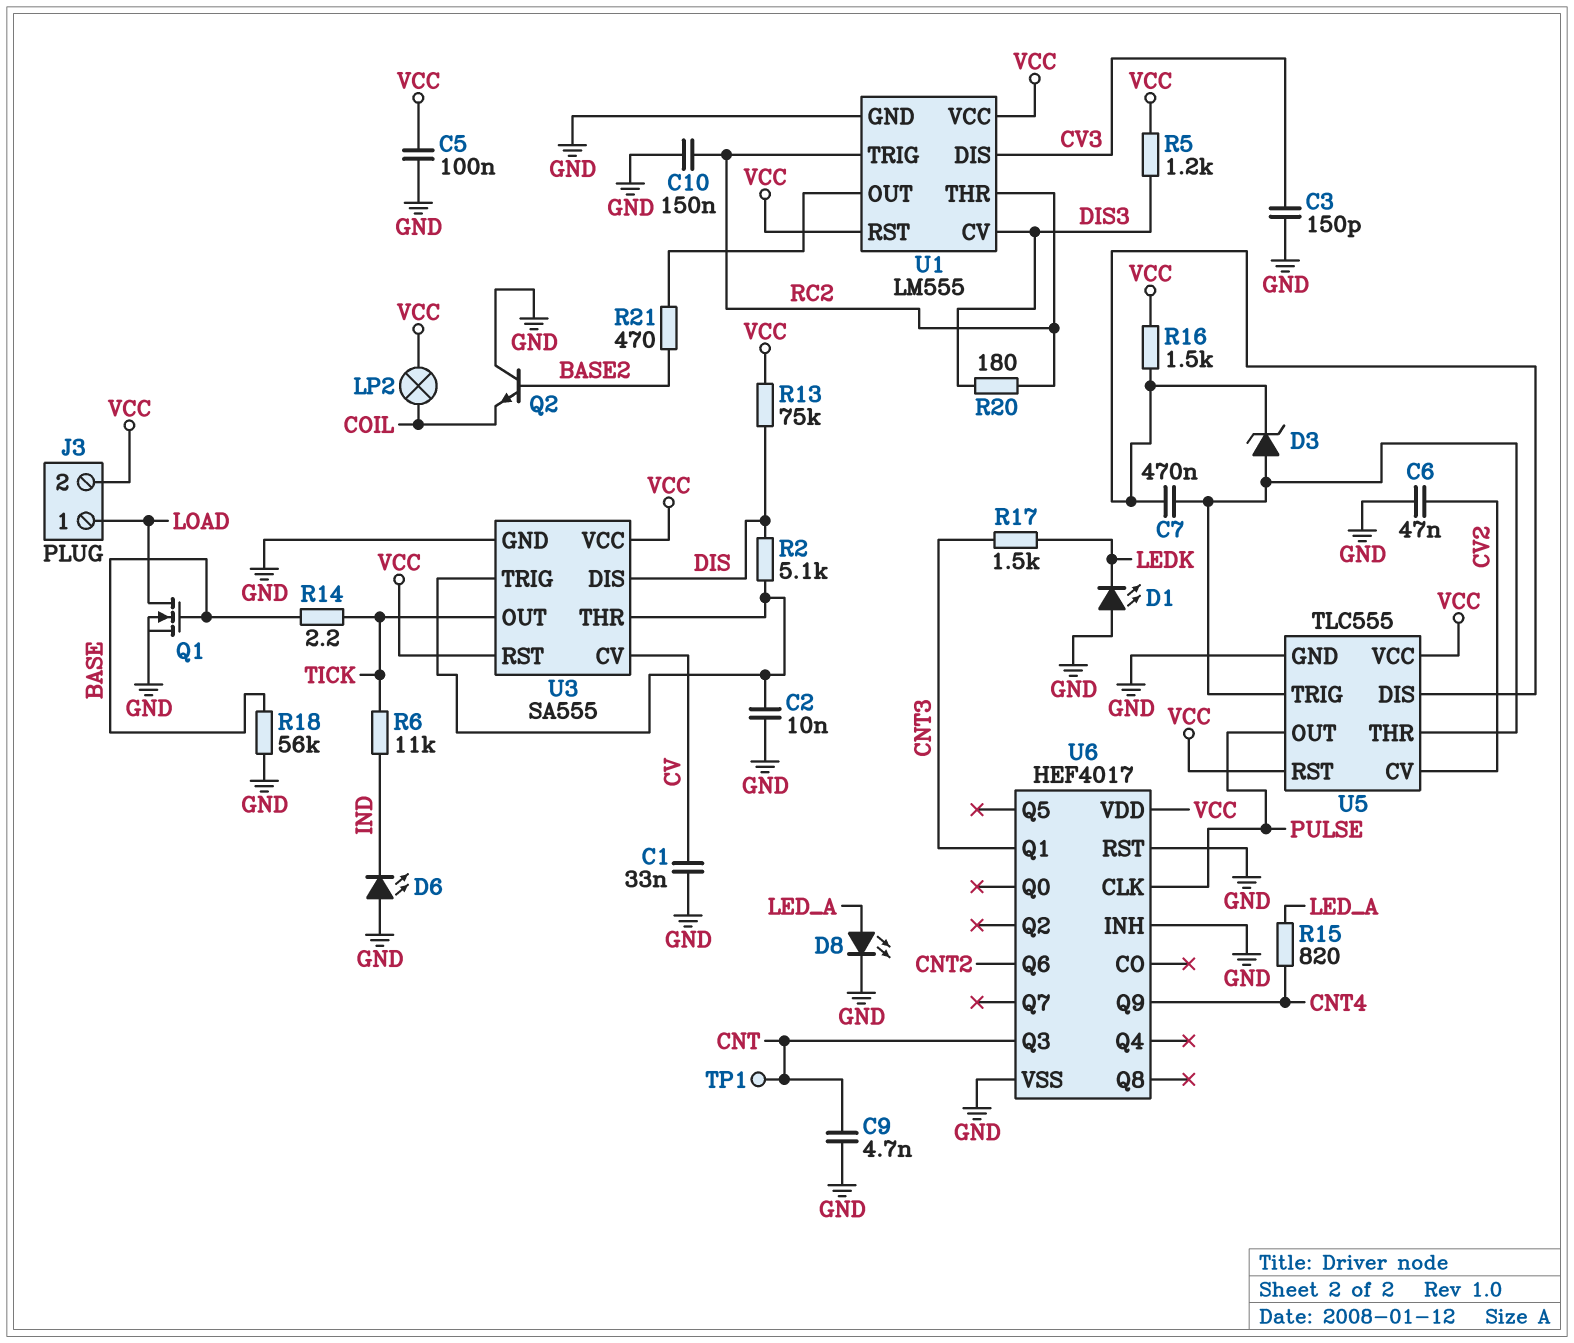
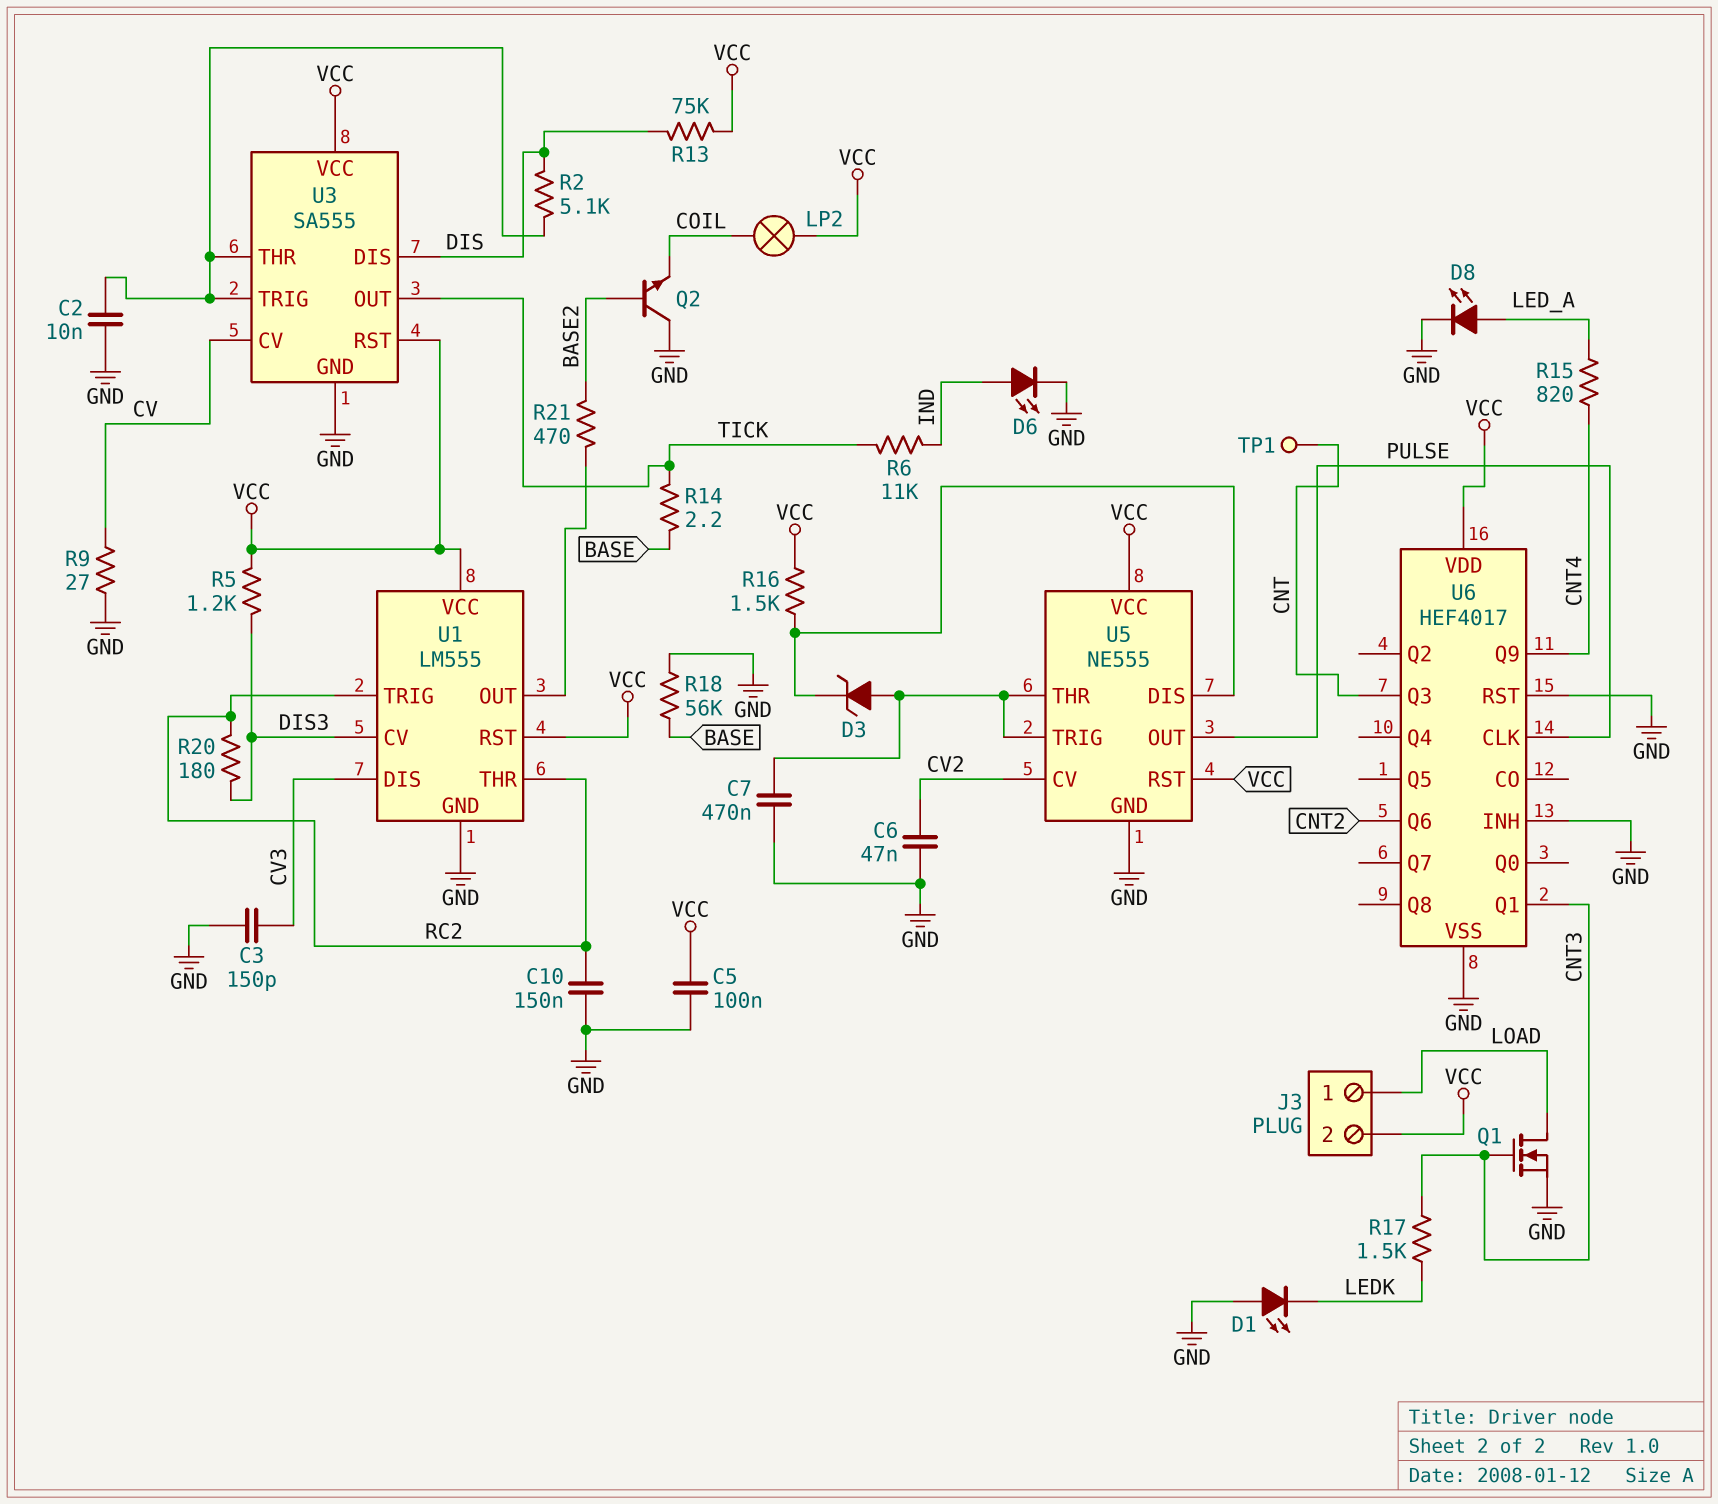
C1: 33nF (CV, GND) -> none
C7: 470nF (U5/DIS, U5/THR) -> 470nF (GND, U5/THR)
C9: 4.7nF (CNT, GND) -> none
D6: LED (A GND, K IND) -> LED (A IND, K GND)
Q1: NMOS (G BASE, D LOAD, S GND) -> NMOS (G CNT3, D LOAD, S GND)
R9: none -> 27 (CV, GND)
U5: TLC555 -> NE555

